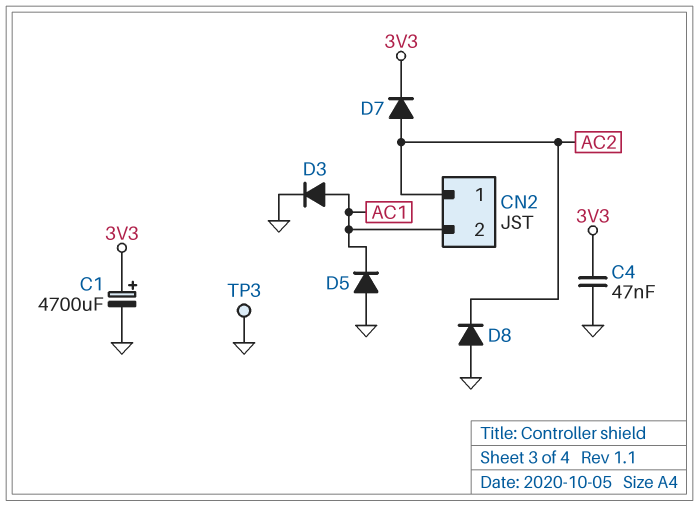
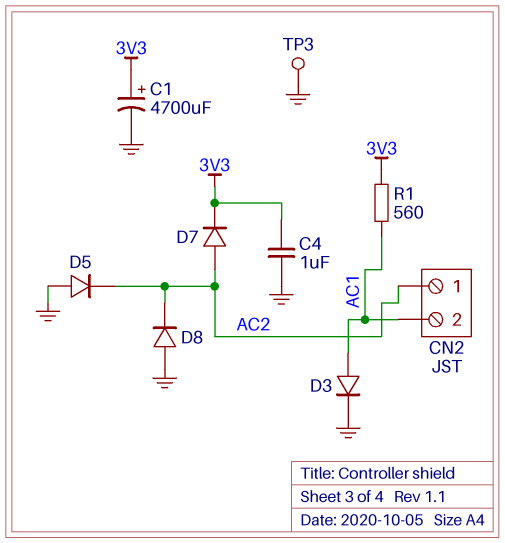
C4: 47nF (3V3, GND) -> 1uF (3V3, GND)
D5: diode (A GND, K AC1) -> diode (A GND, K AC2)
R1: none -> 560 (3V3, AC1)

